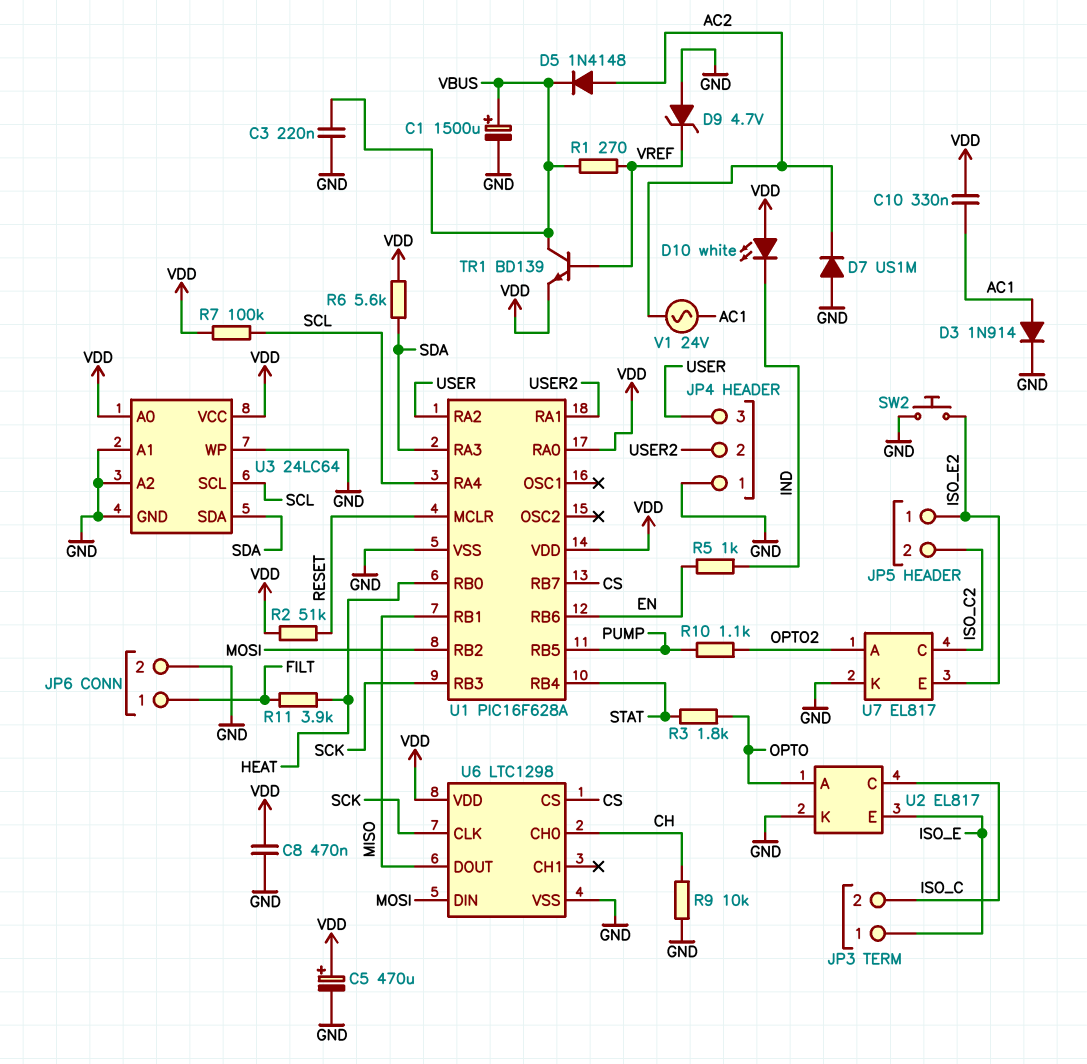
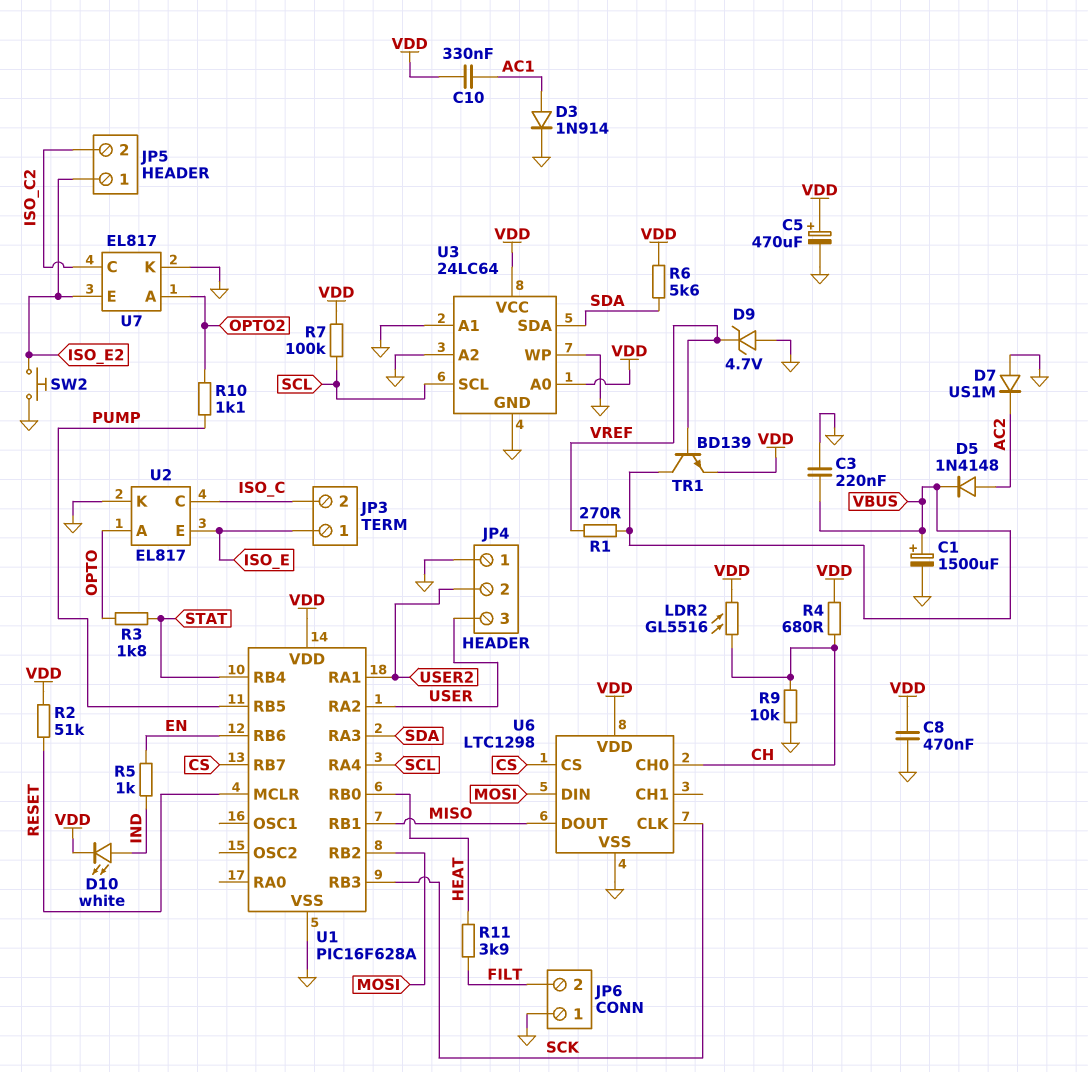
D10: LED white (A VDD, K IND) -> LED white (A IND, K VDD)
JP6 pin 1: FILT -> GND
JP6 pin 2: GND -> FILT
LDR2: none -> GL5516 (CH, VDD)
R4: none -> 680 (CH, VDD)
U1 pin RA0: VDD -> none
V1: AC 24V (AC1, AC2) -> none

